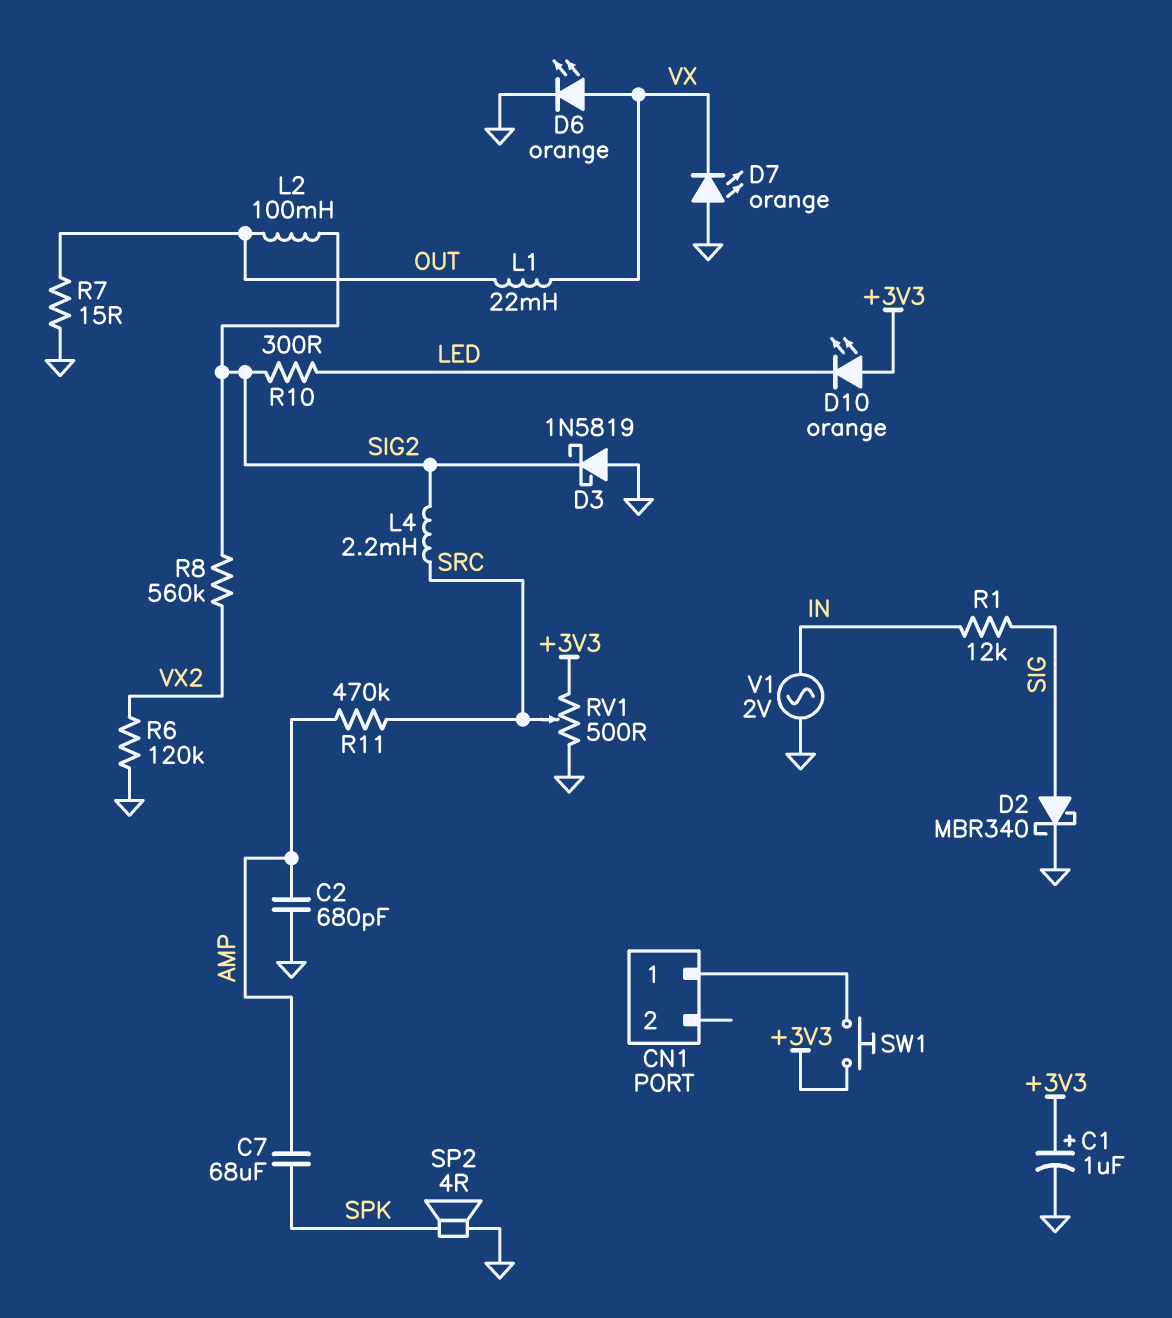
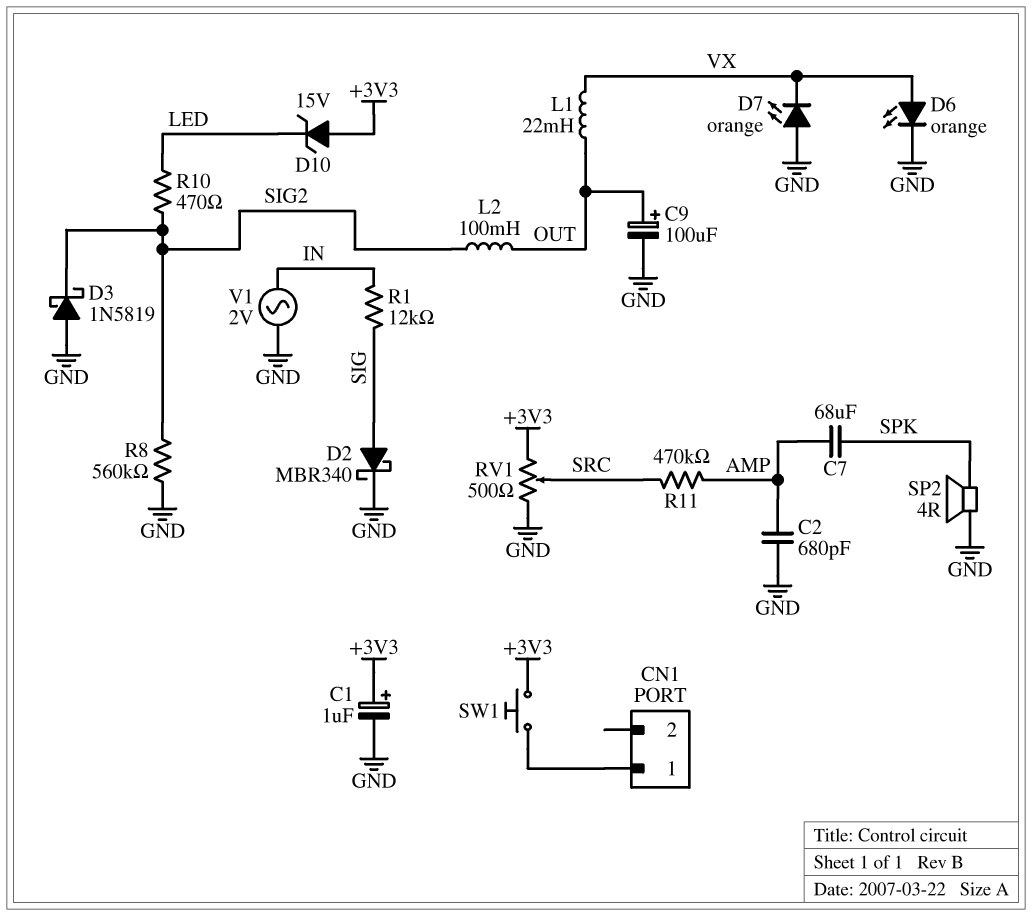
C9: none -> 100uF (plus OUT, minus GND)
D10: LED orange (A +3V3, K LED) -> zener 15V (A +3V3, K LED)
L4: 2.2mH (SIG2, SRC) -> none
R6: 120k (GND, VX2) -> none
R7: 15 (GND, OUT) -> none
R8: 560k (SIG2, VX2) -> 560k (GND, SIG2)
R10: 300 (LED, SIG2) -> 470 (LED, SIG2)

